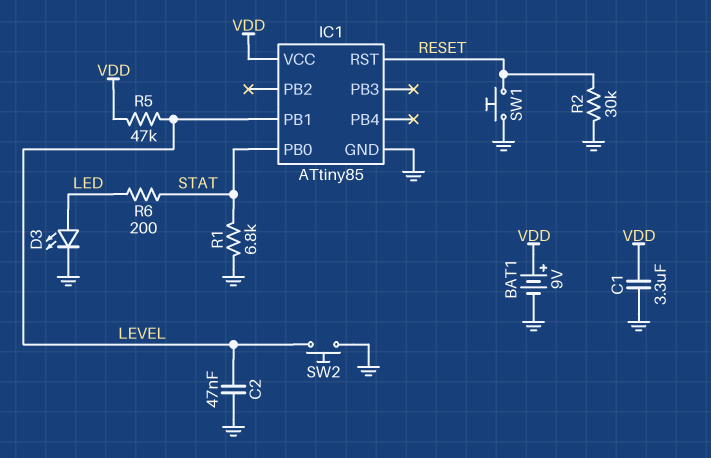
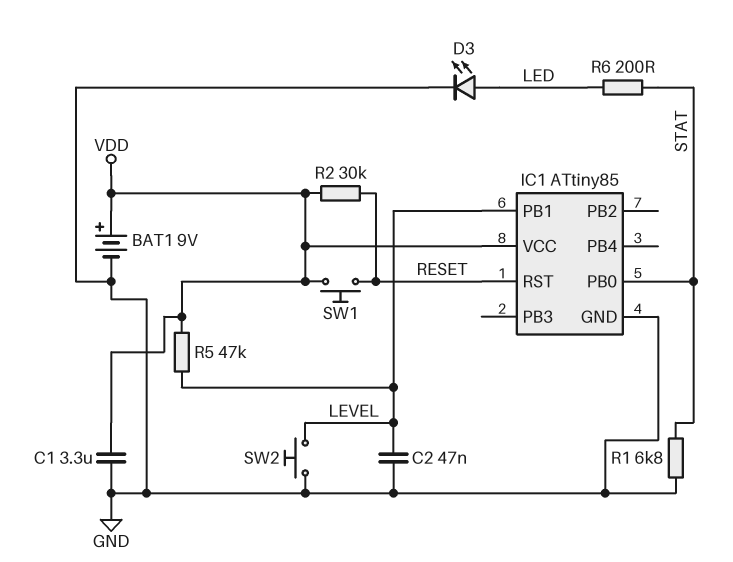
R2: 30k (GND, RESET) -> 30k (RESET, VDD)
SW1: button (GND, RESET) -> button (RESET, VDD)

